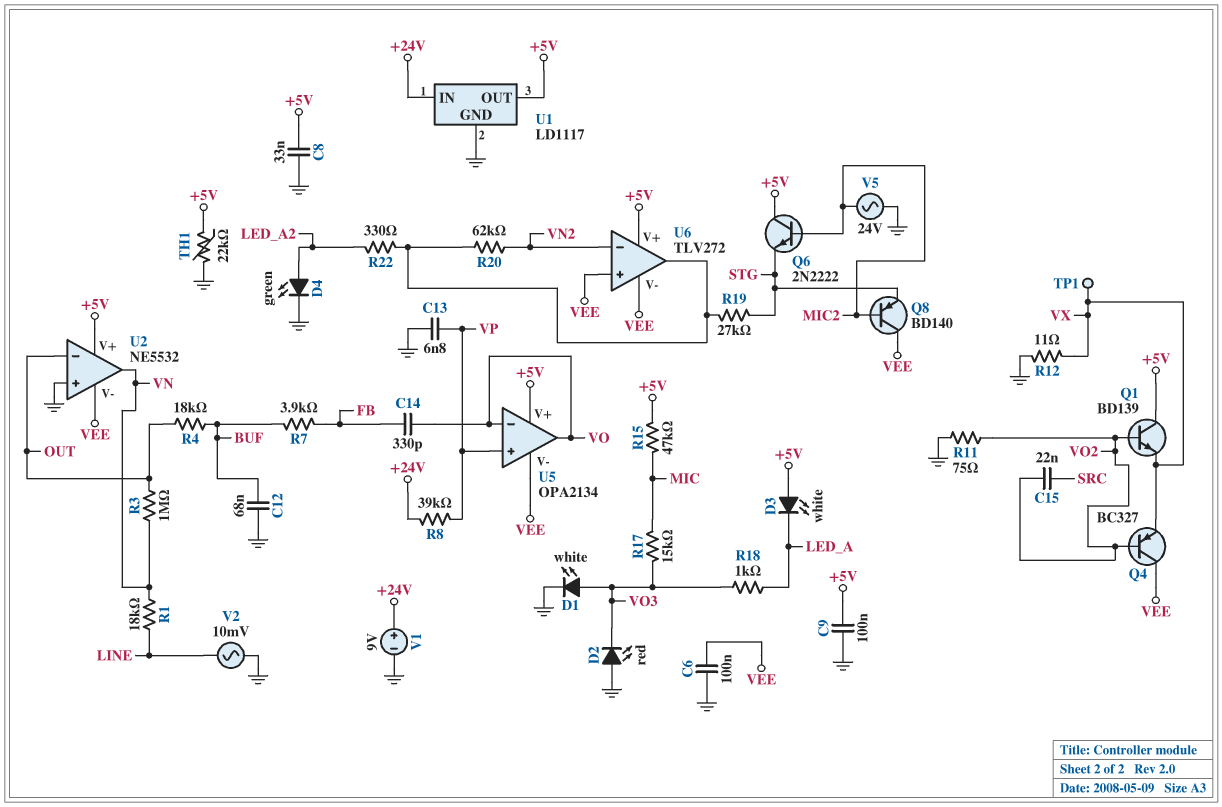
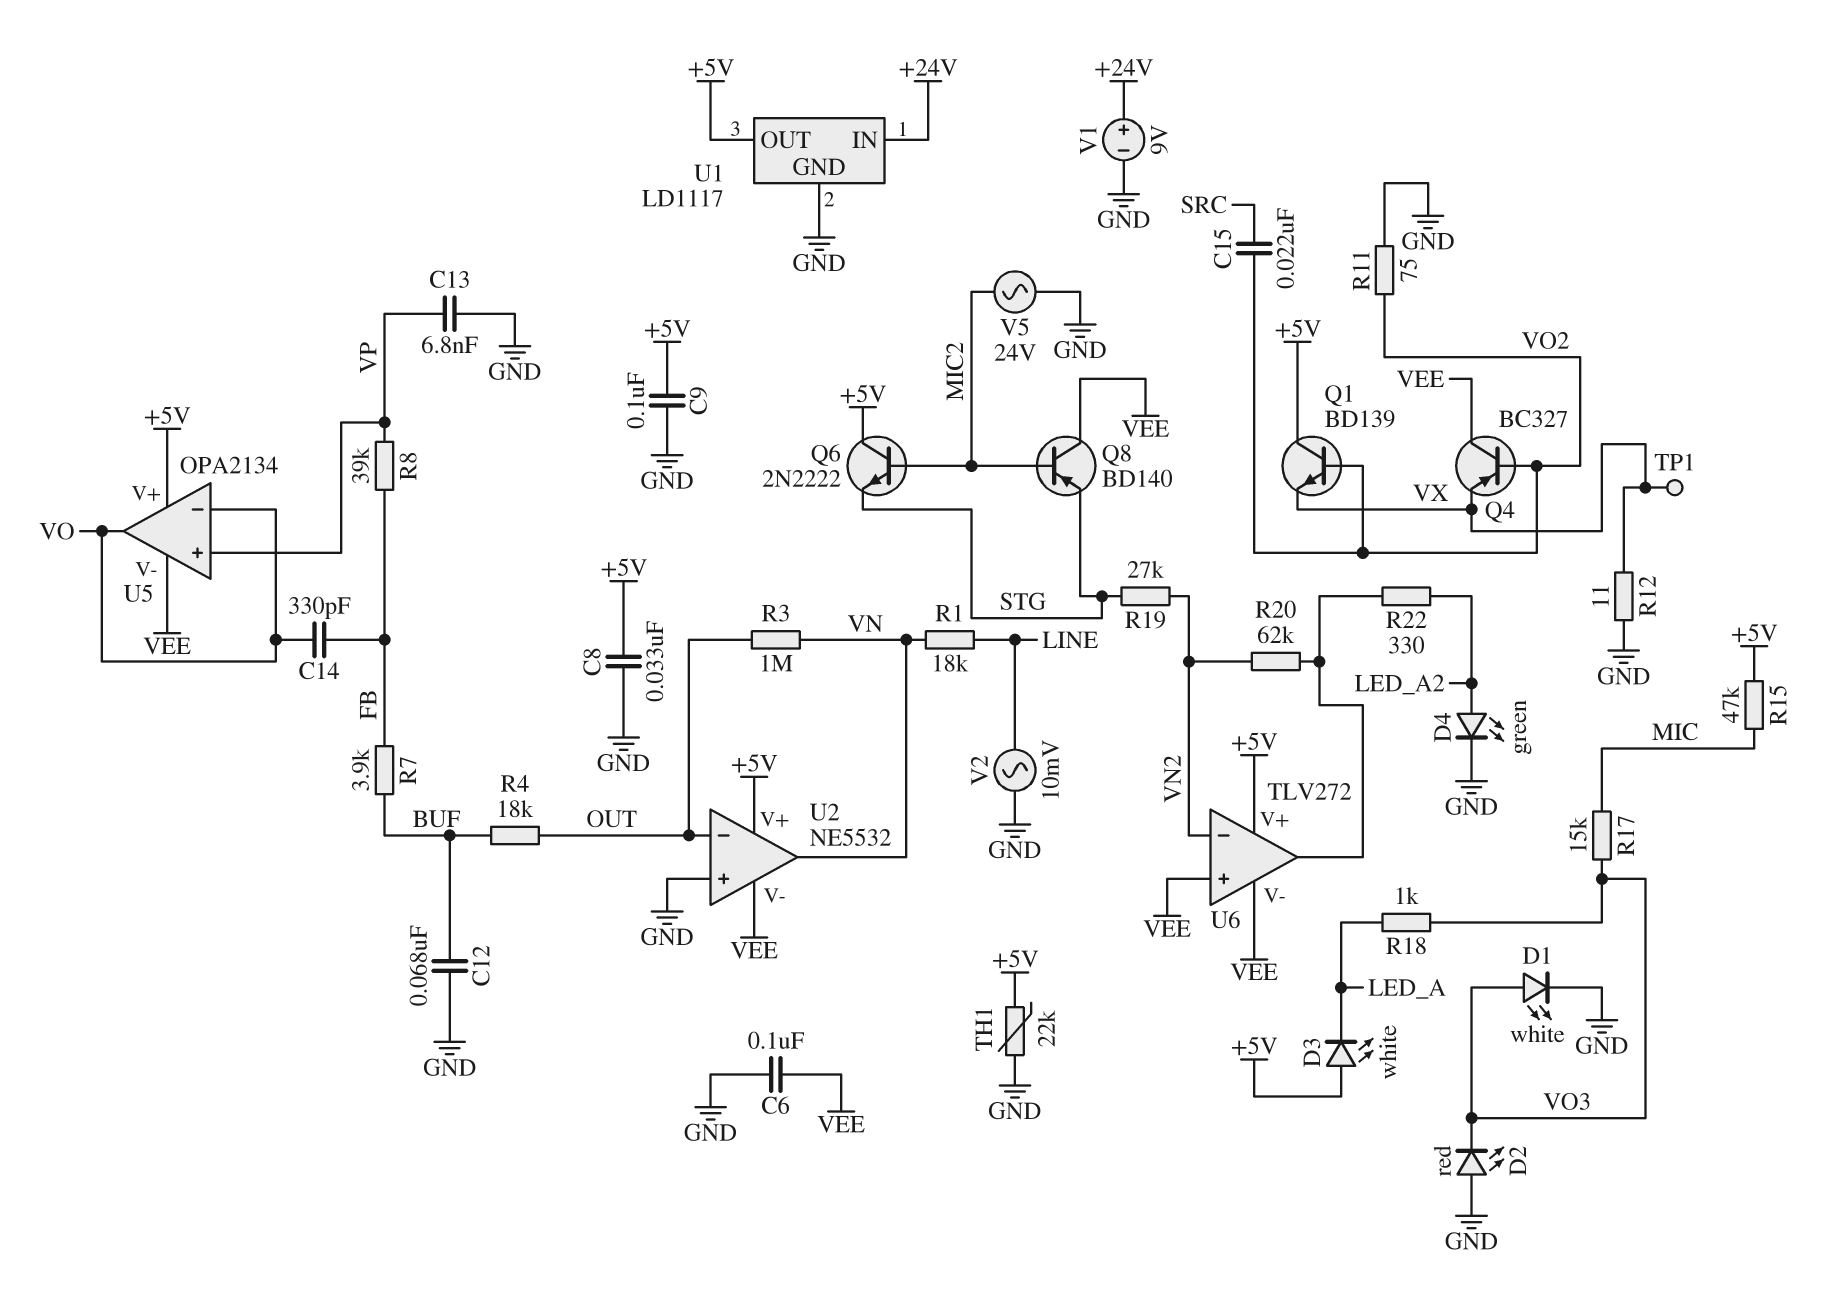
R8: 39k (+24V, VP) -> 39k (FB, VP)
R19: 27k (STG, U6/out) -> 27k (STG, VN2)

